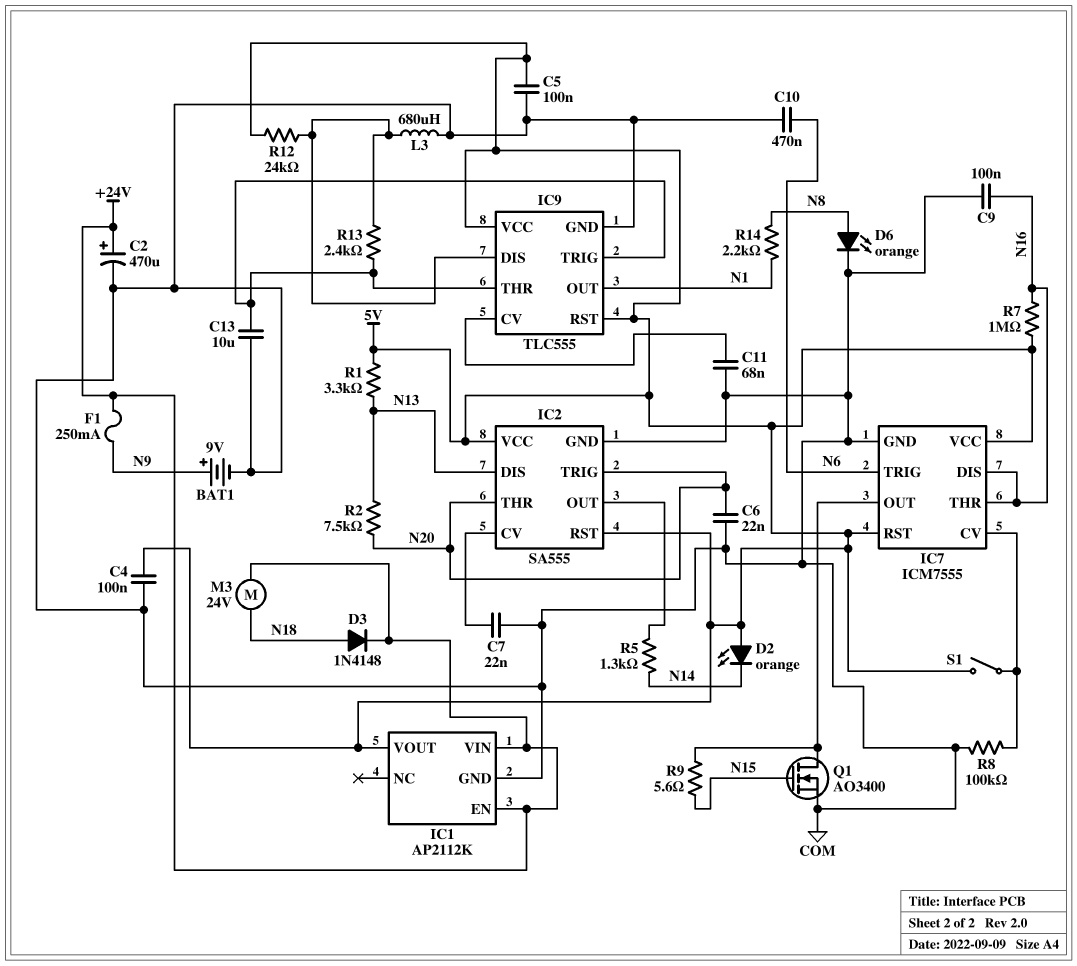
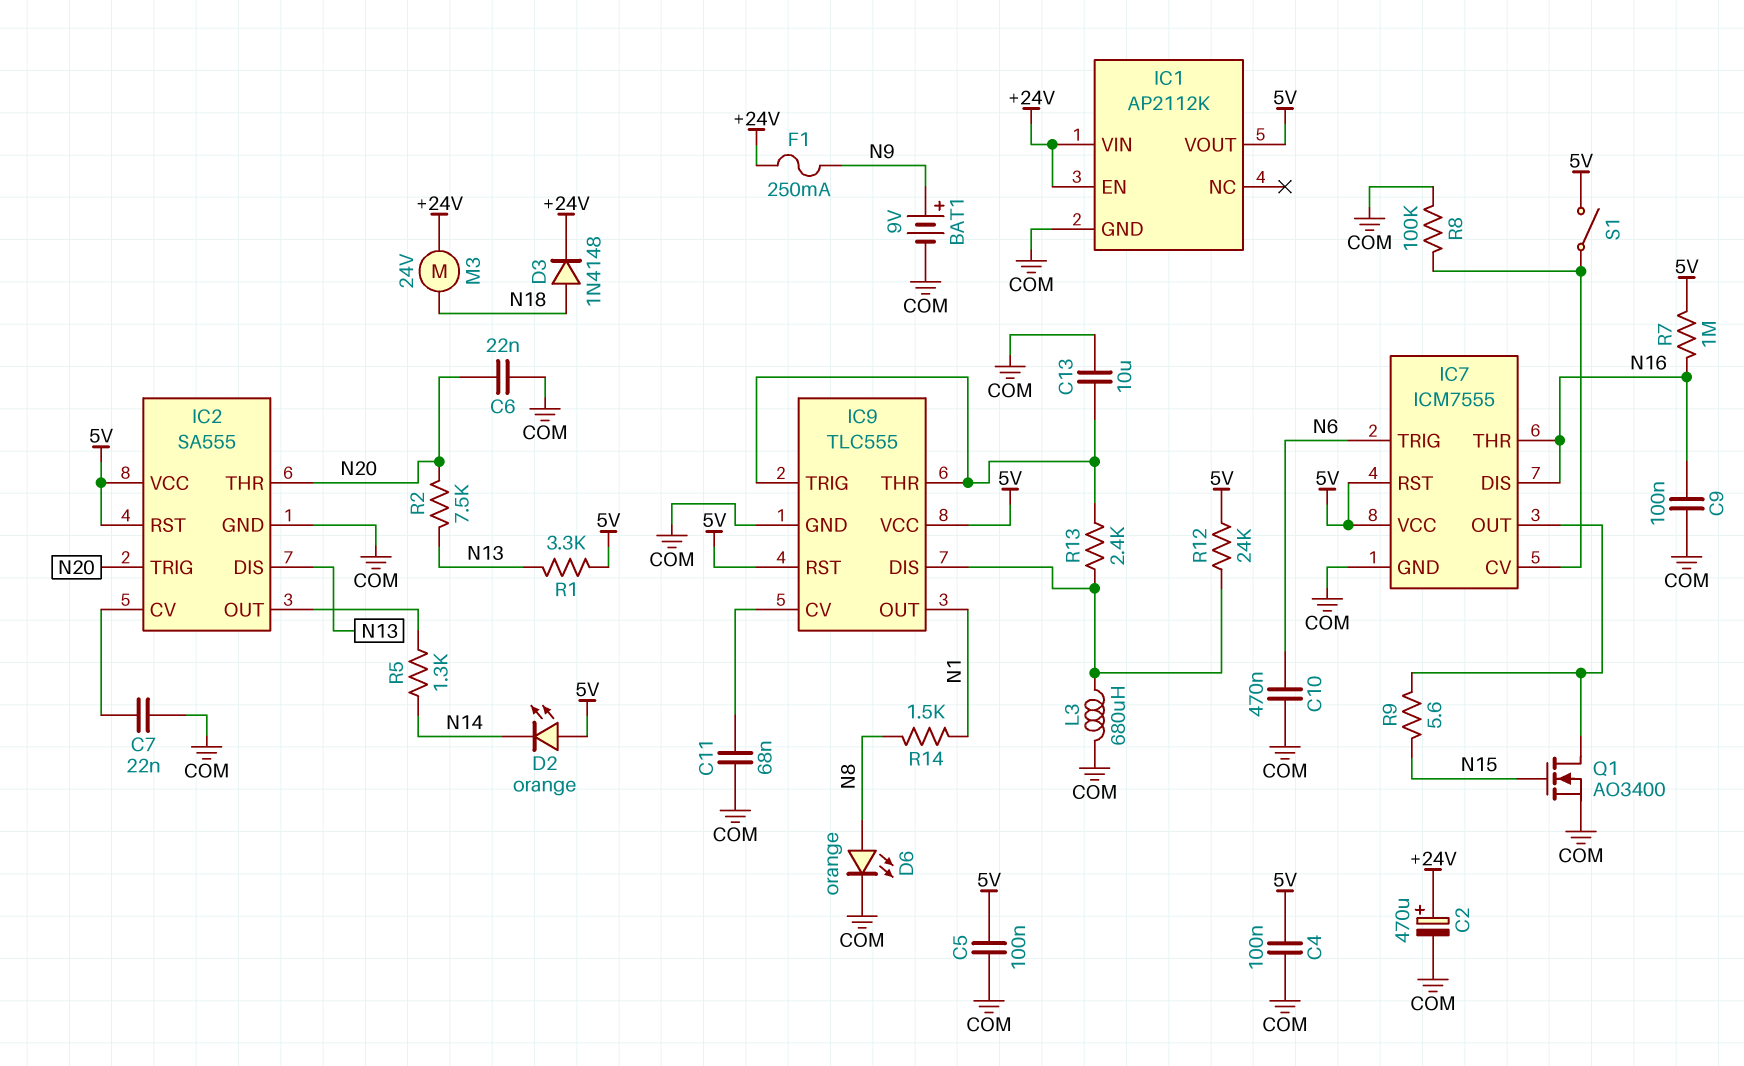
R14: 2.2k (N1, N8) -> 1.5k (N1, N8)

